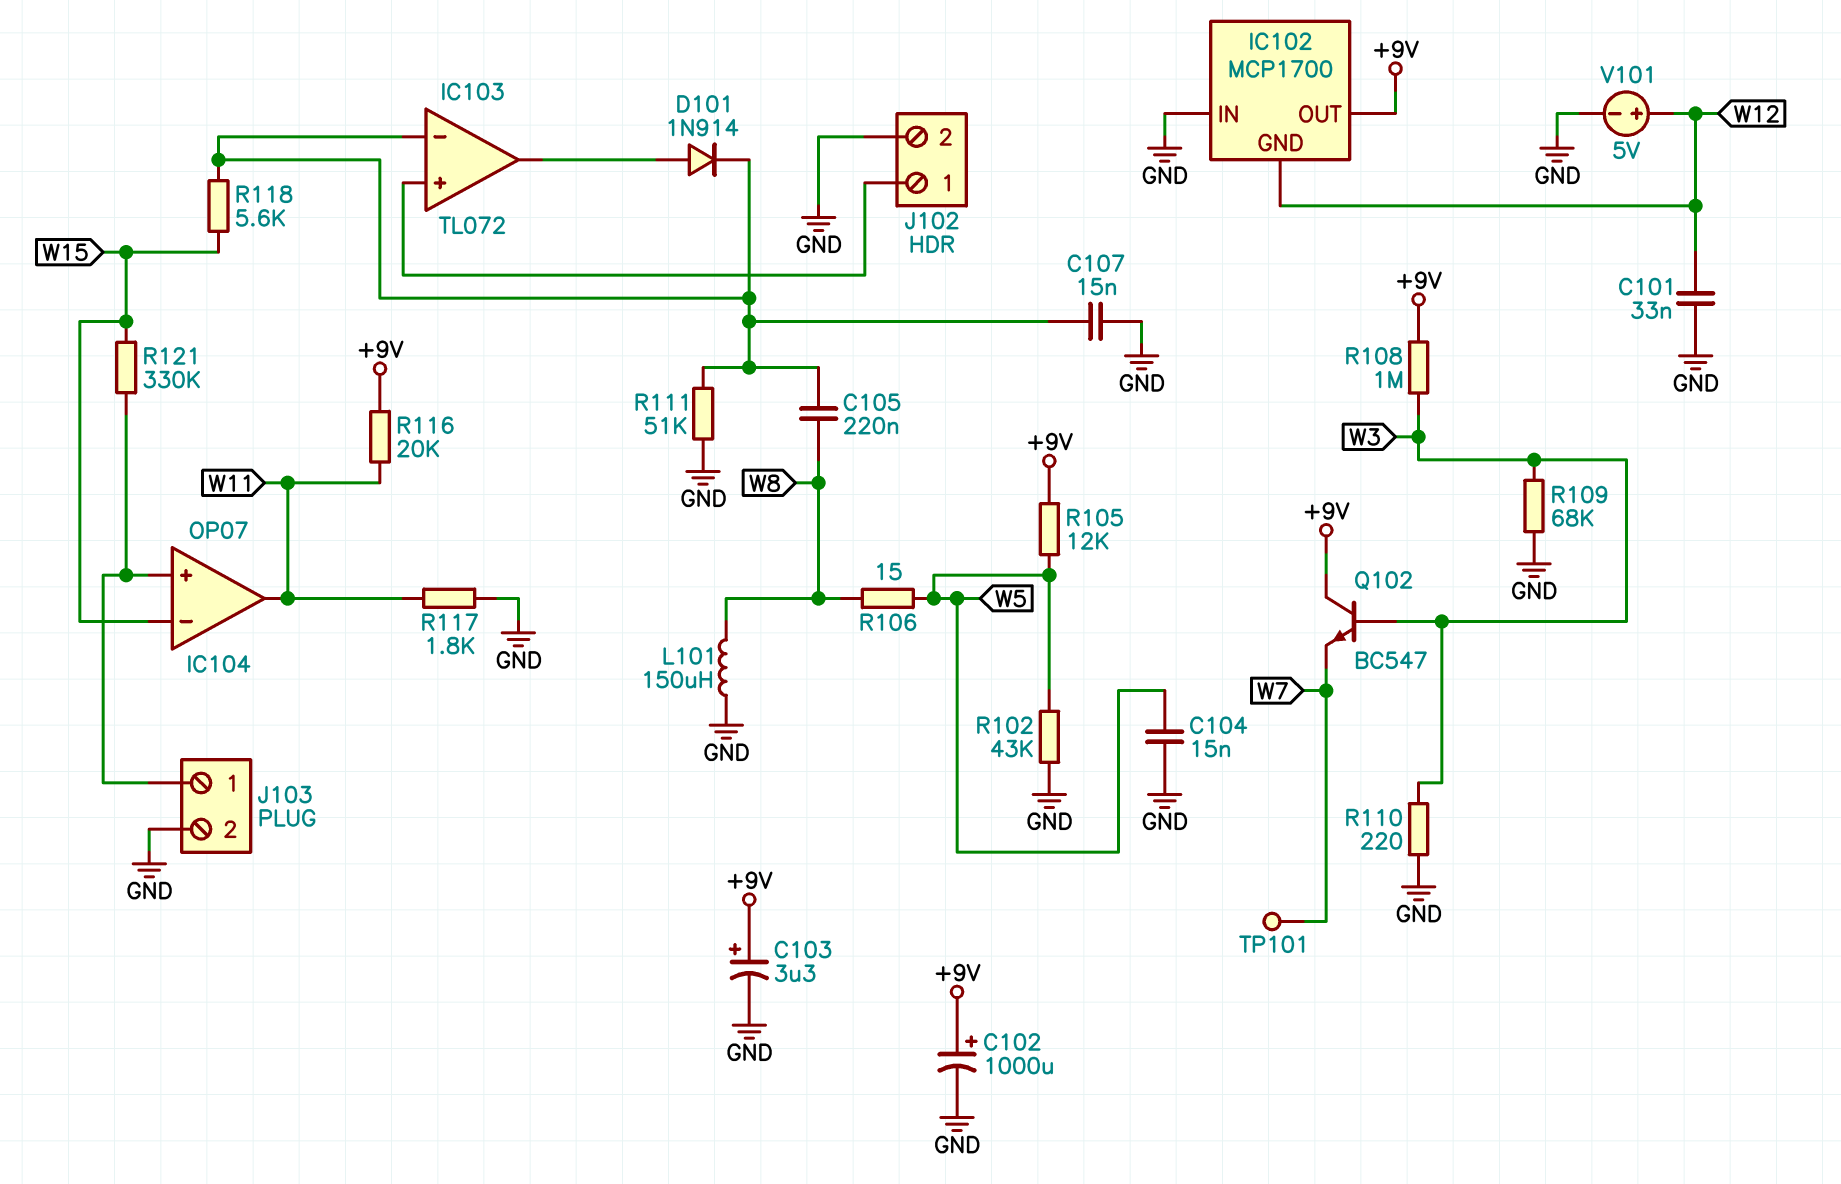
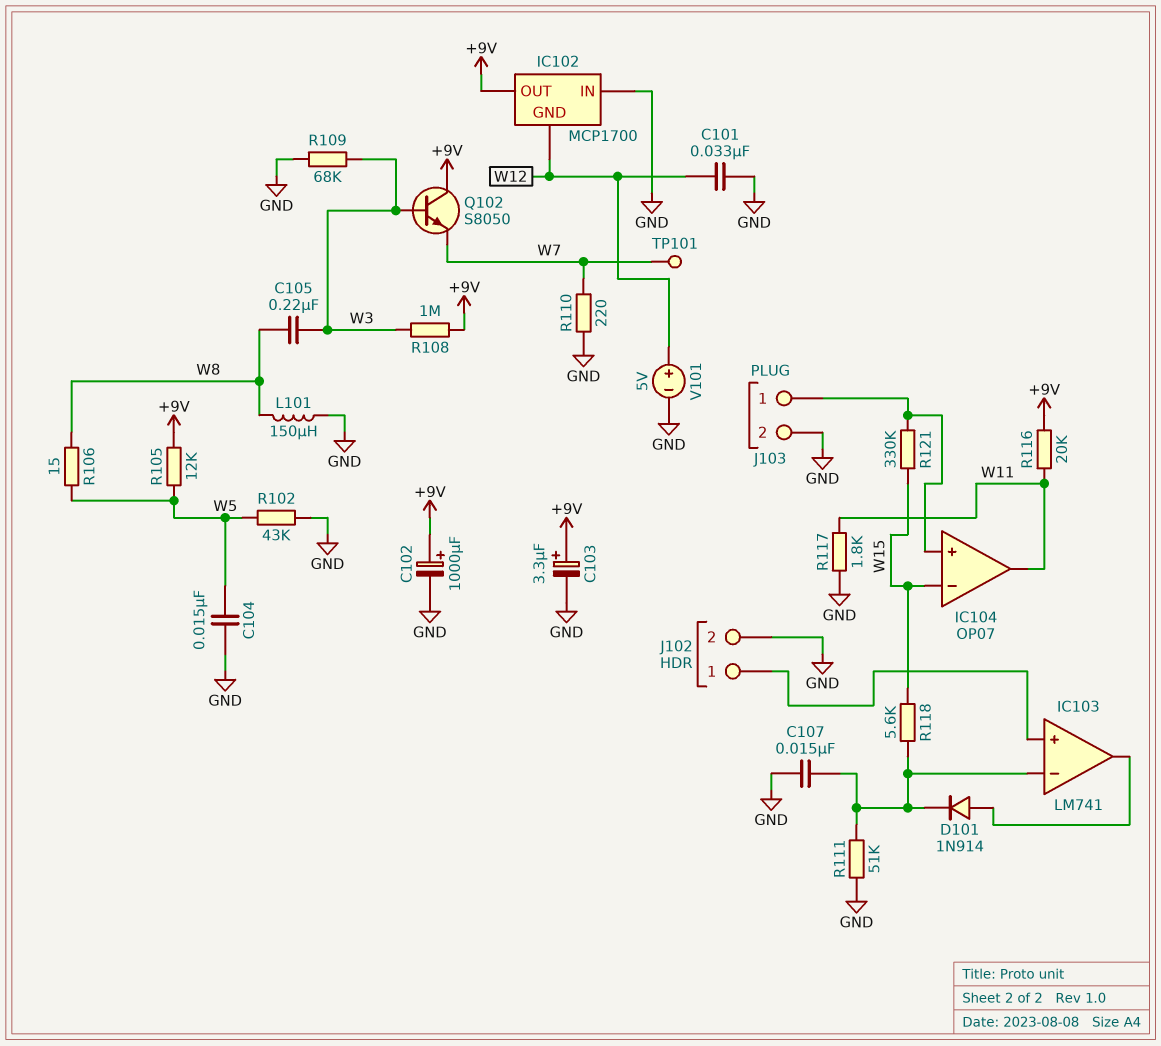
C105: 220nF (IC103/in-, W8) -> 220nF (W3, W8)
IC103: TL072 -> LM741
Q102: NPN BC547 (B W3, C +9V, E W7) -> NPN S8050 (B W3, C +9V, E W7)
R110: 220 (GND, W3) -> 220 (GND, W7)

